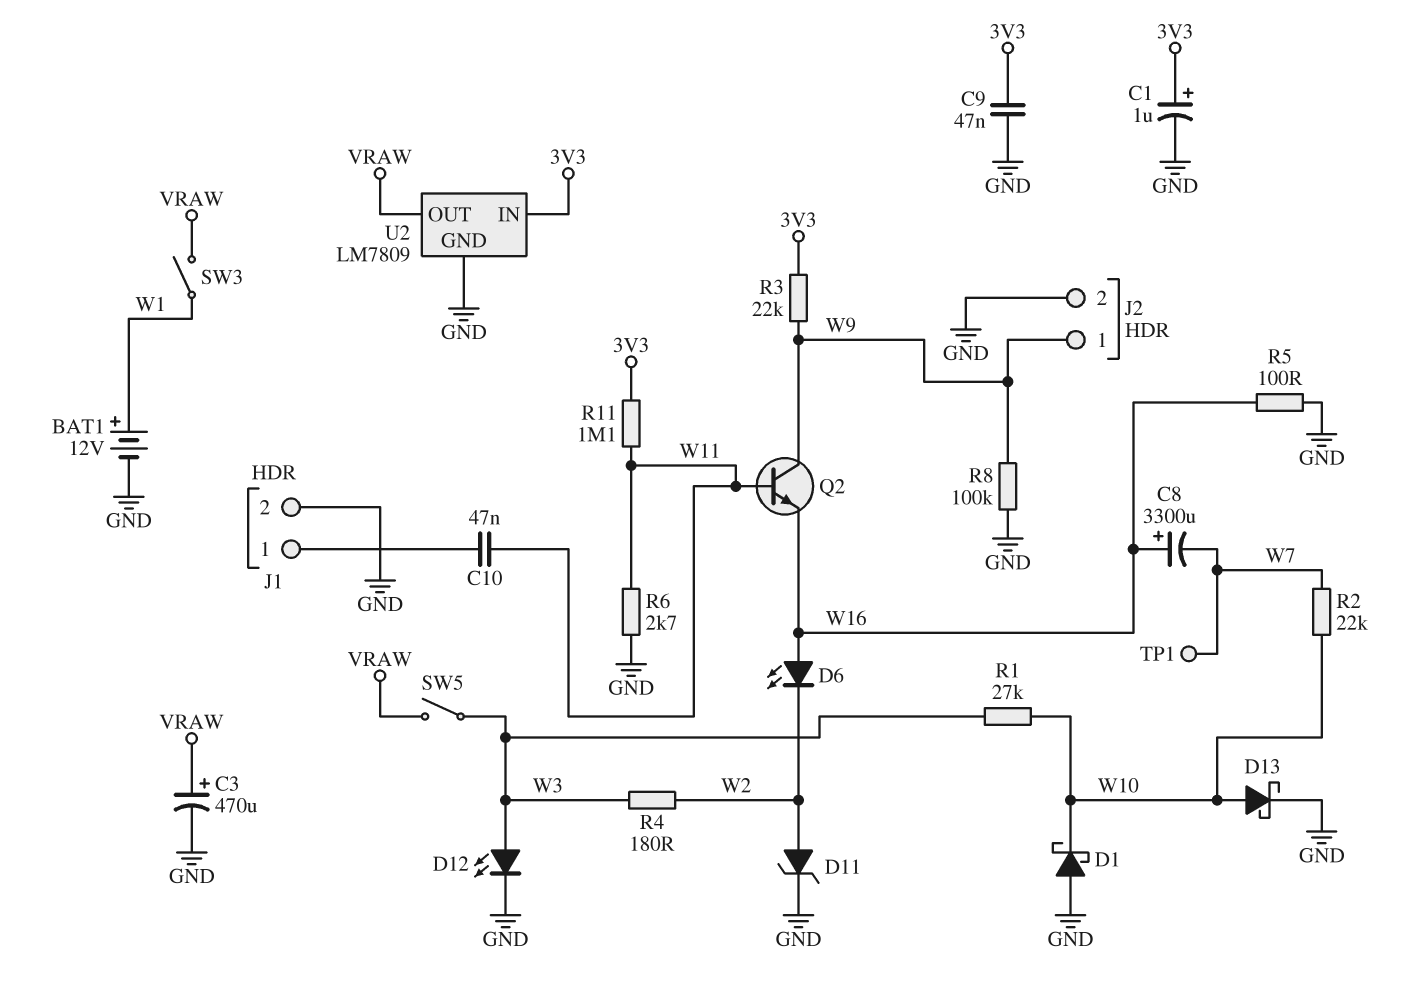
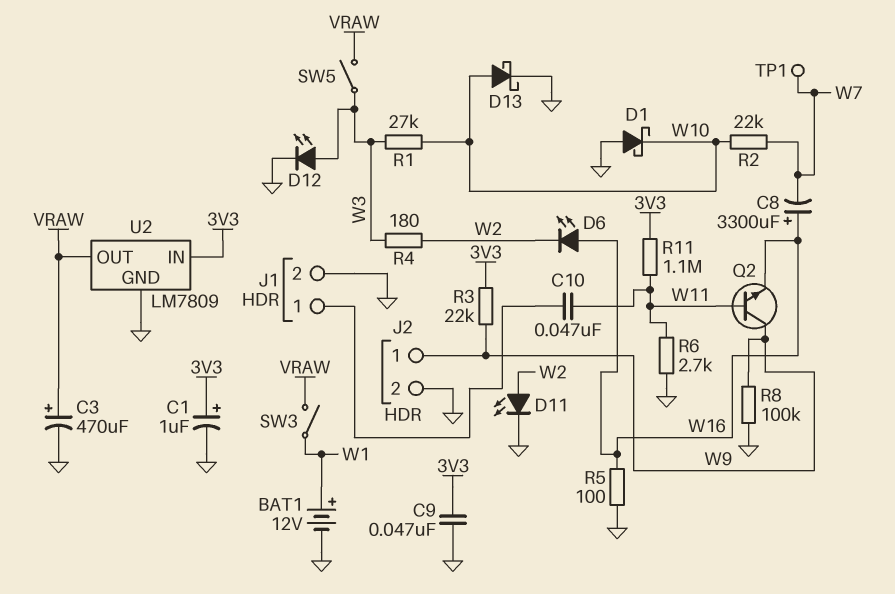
D11: zener (A W2, K GND) -> LED (A W2, K GND)

